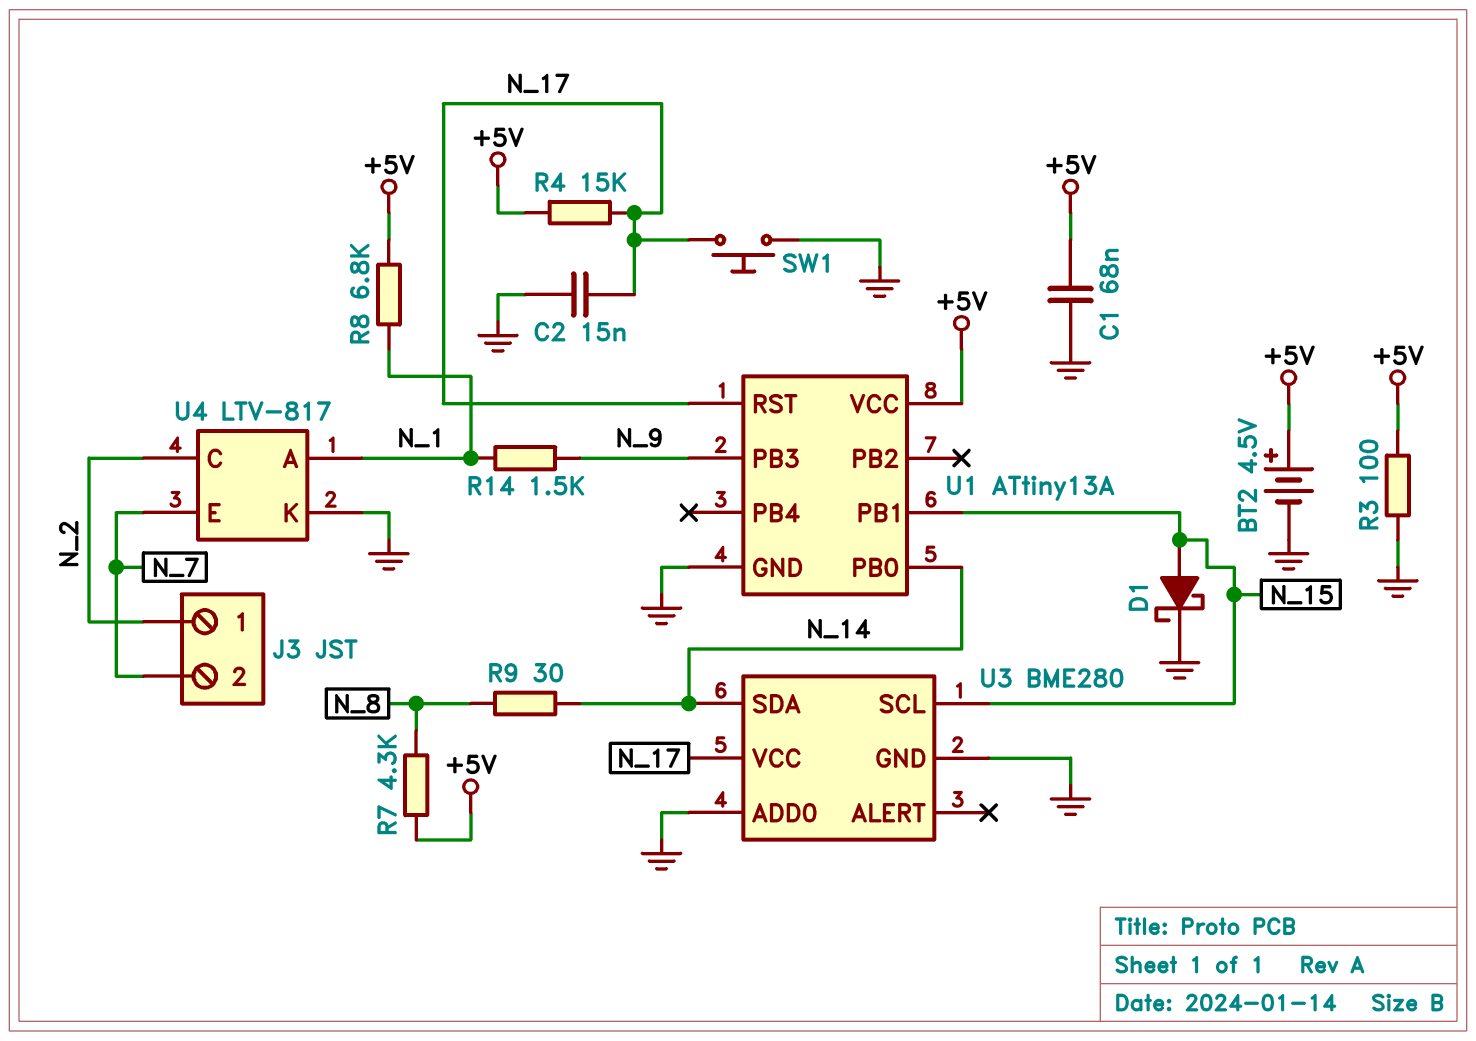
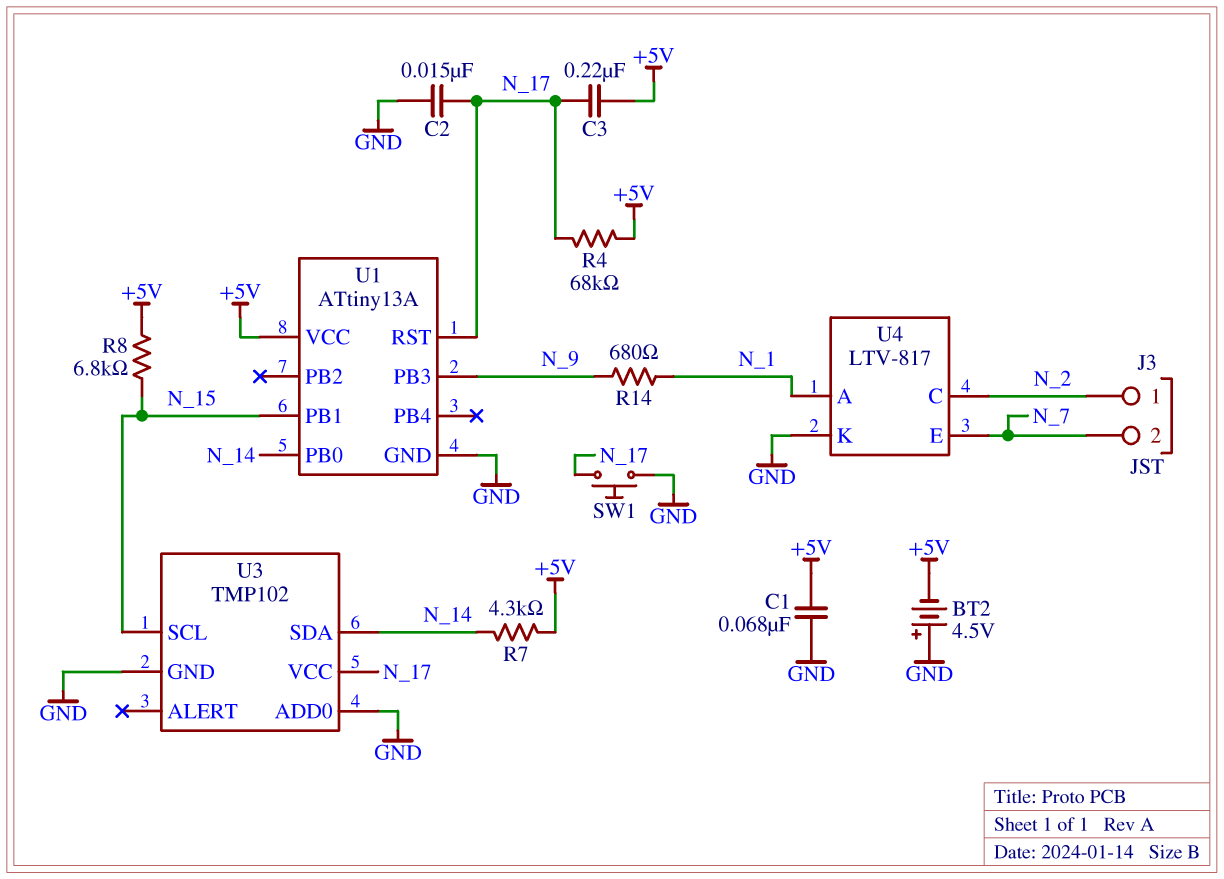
BT2: 4.5V (plus +5V, minus GND) -> 4.5V (plus GND, minus +5V)
C3: none -> 220nF (+5V, N_17)
D1: schottky (A N_15, K GND) -> none
R3: 100 (+5V, GND) -> none
R4: 15k (+5V, N_17) -> 68k (+5V, N_17)
R7: 4.3k (+5V, N_8) -> 4.3k (+5V, N_14)
R8: 6.8k (+5V, N_1) -> 6.8k (+5V, N_15)
R9: 30 (N_8, N_14) -> none
R14: 1.5k (N_1, N_9) -> 680 (N_1, N_9)
U3: BME280 -> TMP102

